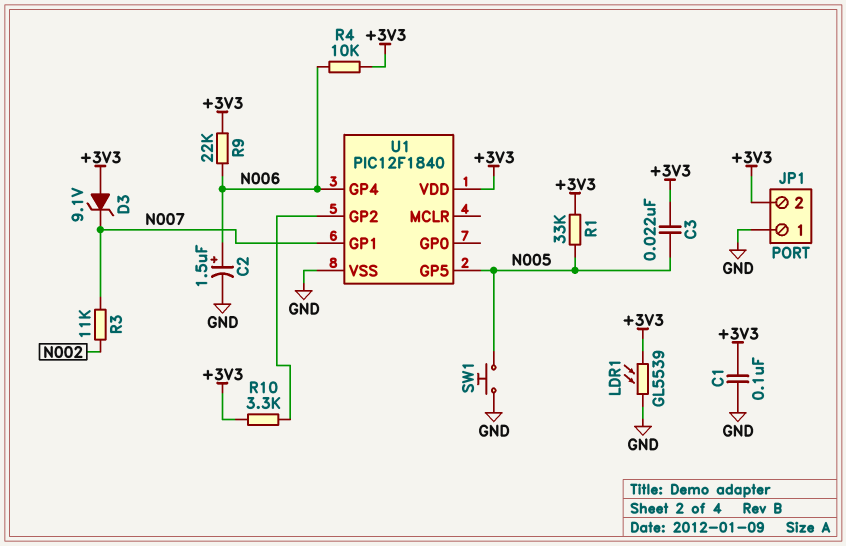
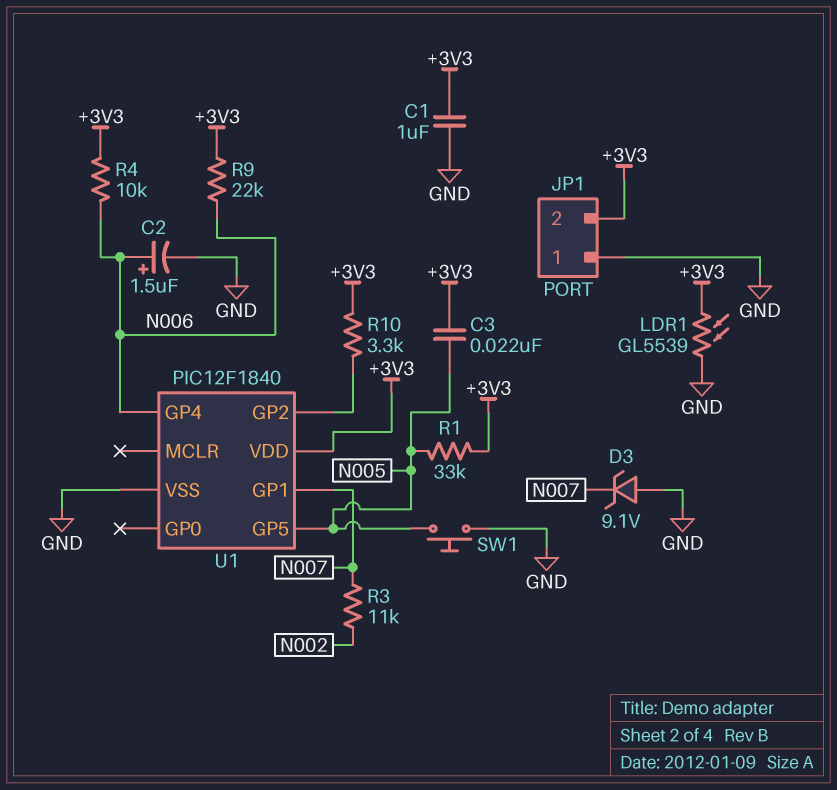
C1: 100nF (+3V3, GND) -> 1uF (+3V3, GND)
D3: zener 9.1V (A +3V3, K N007) -> zener 9.1V (A GND, K N007)

